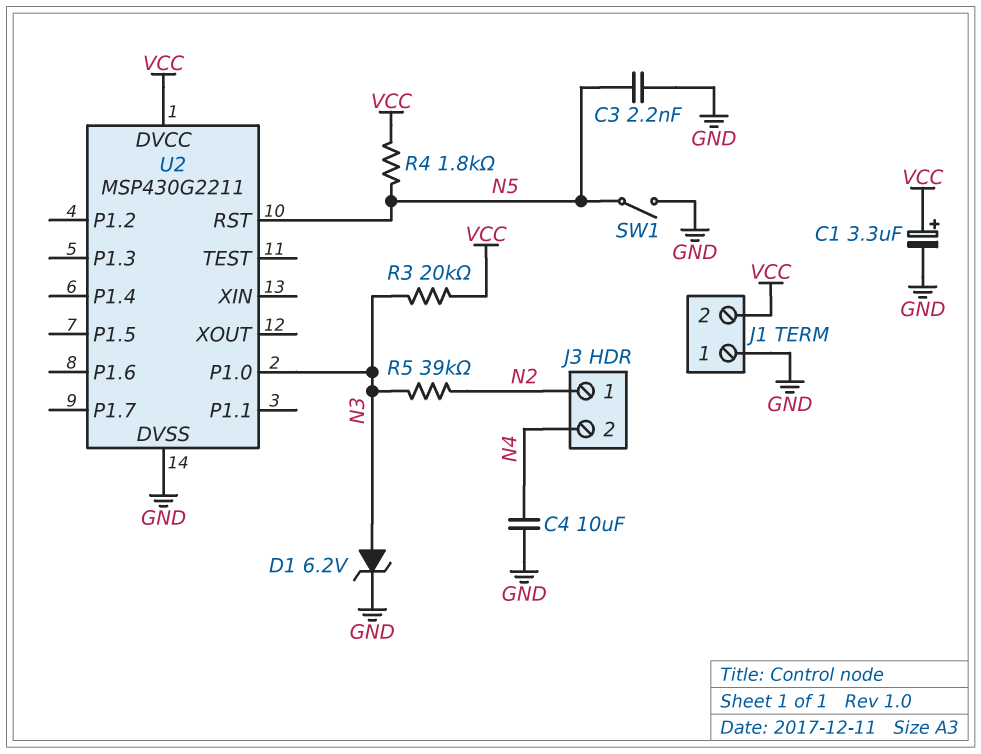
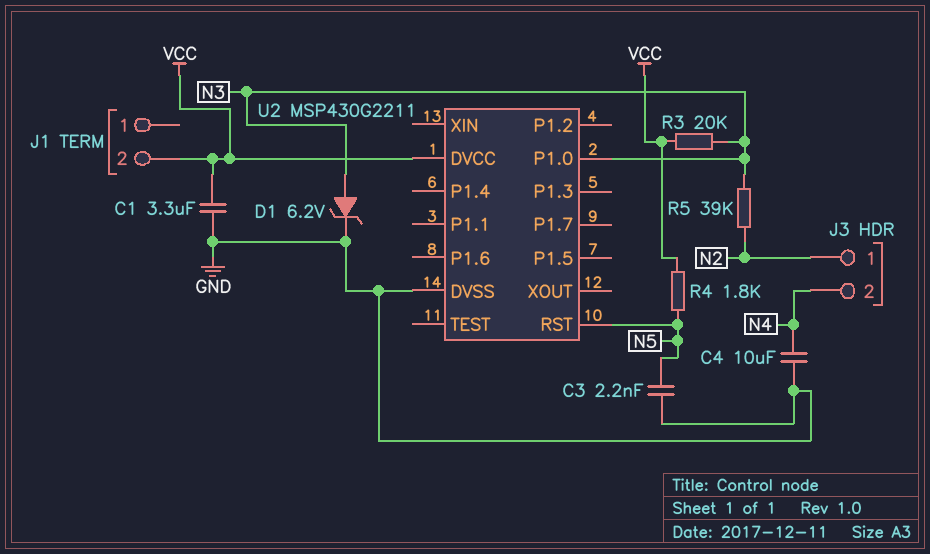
C1: 3.3uF (plus VCC, minus GND) -> 3.3uF (GND, VCC)
J1 pin 1: GND -> none
SW1: switch (GND, N5) -> none

